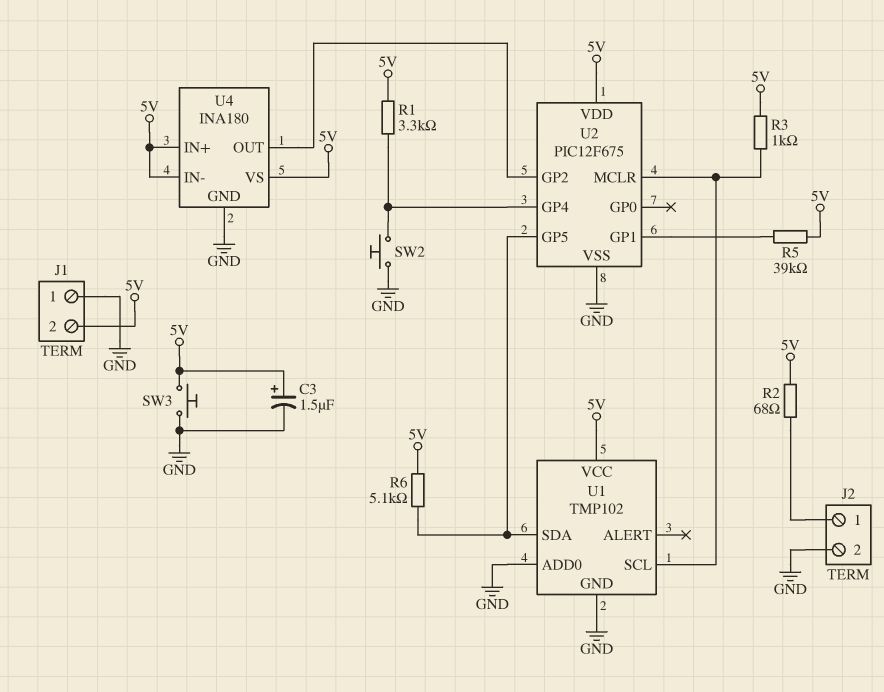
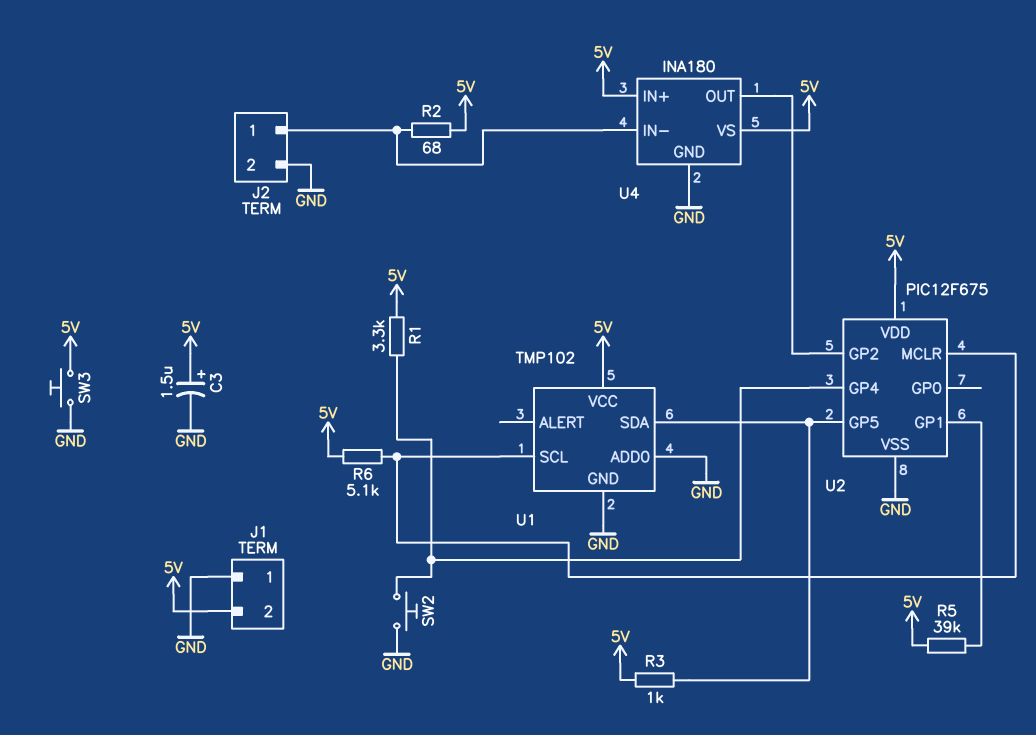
R3: 1k (5V, U1/SCL) -> 1k (5V, U1/SDA)
R6: 5.1k (5V, U1/SDA) -> 5.1k (5V, U1/SCL)
U4 pin IN-: 5V -> J2/1

